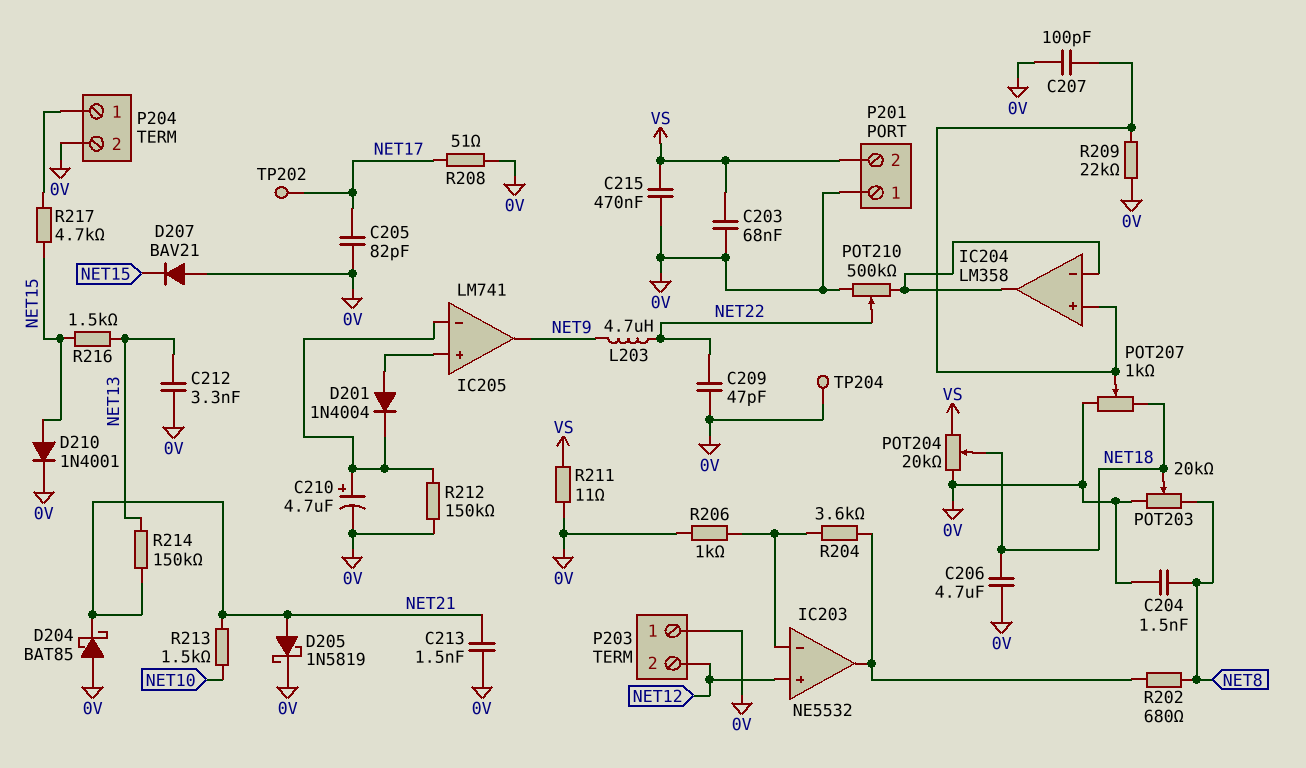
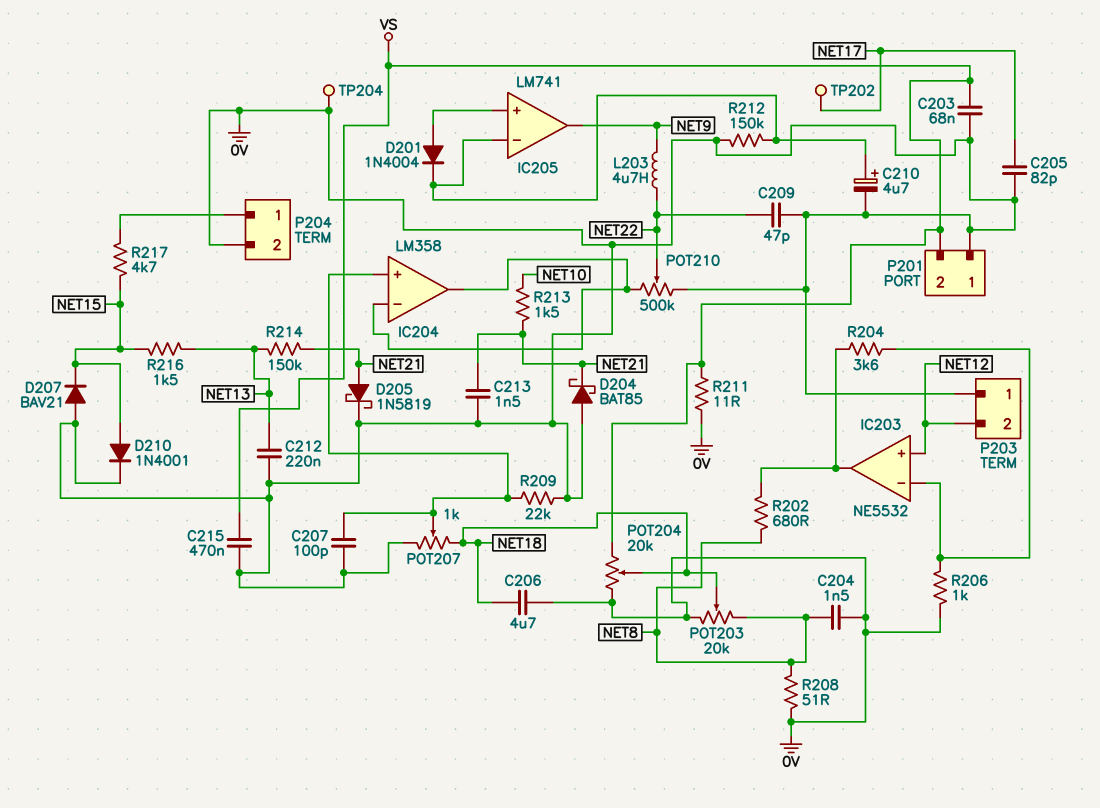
C212: 3.3nF (0V, NET13) -> 220nF (0V, NET13)
R208: 51 (0V, NET17) -> 51 (0V, NET8)

